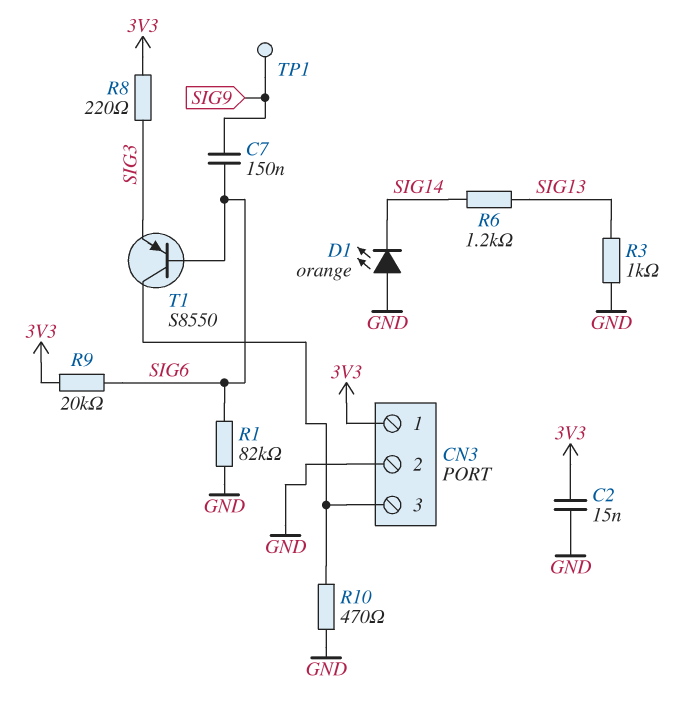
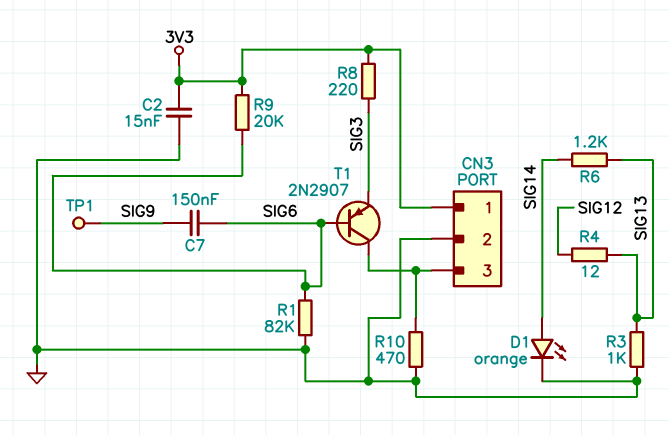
D1: LED orange (A GND, K SIG14) -> LED orange (A SIG14, K GND)
R4: none -> 12 (SIG12, SIG13)
T1: PNP S8550 (B SIG6, C CN3/3, E SIG3) -> PNP 2N2907 (B SIG6, C CN3/3, E SIG3)

